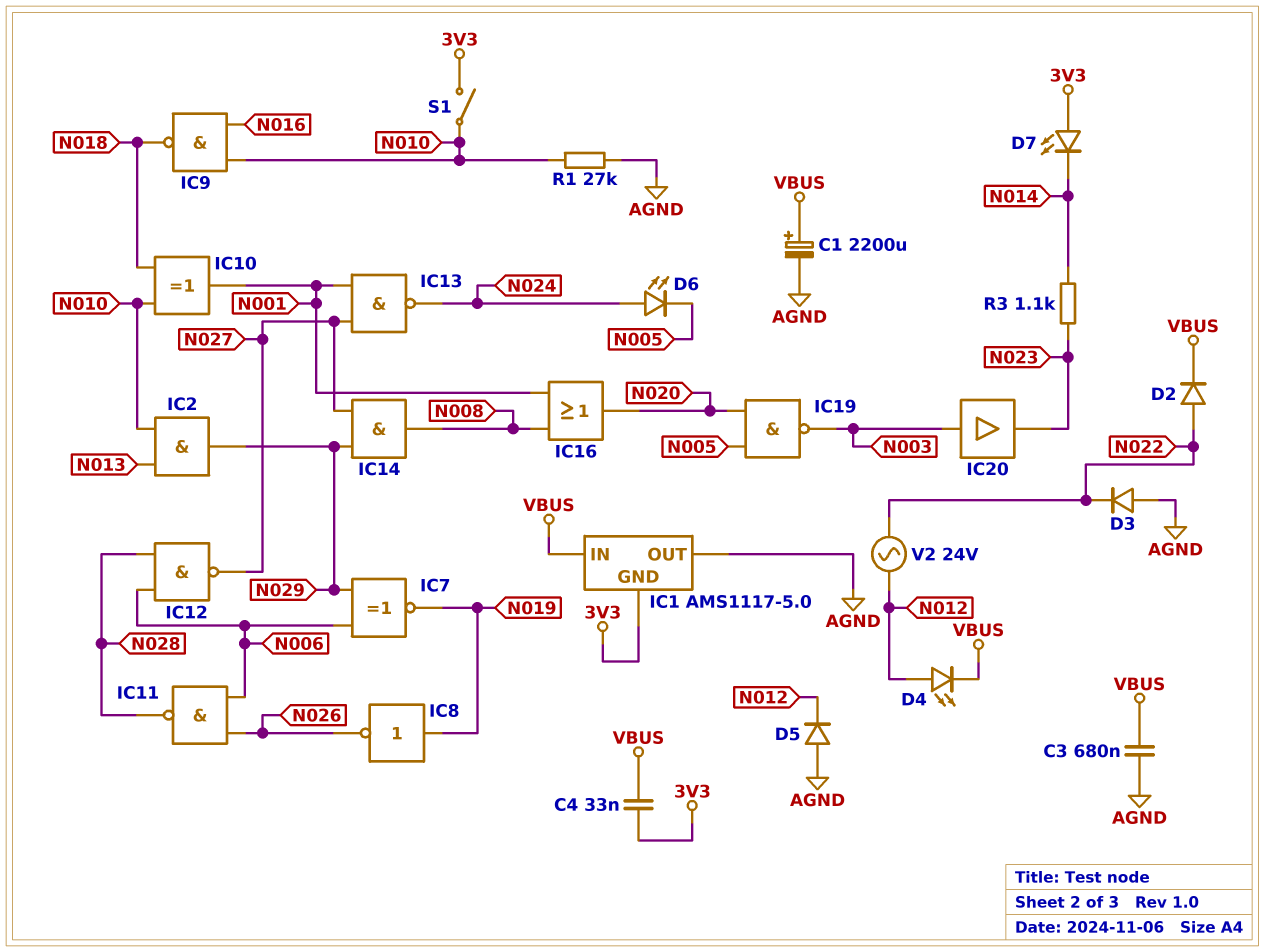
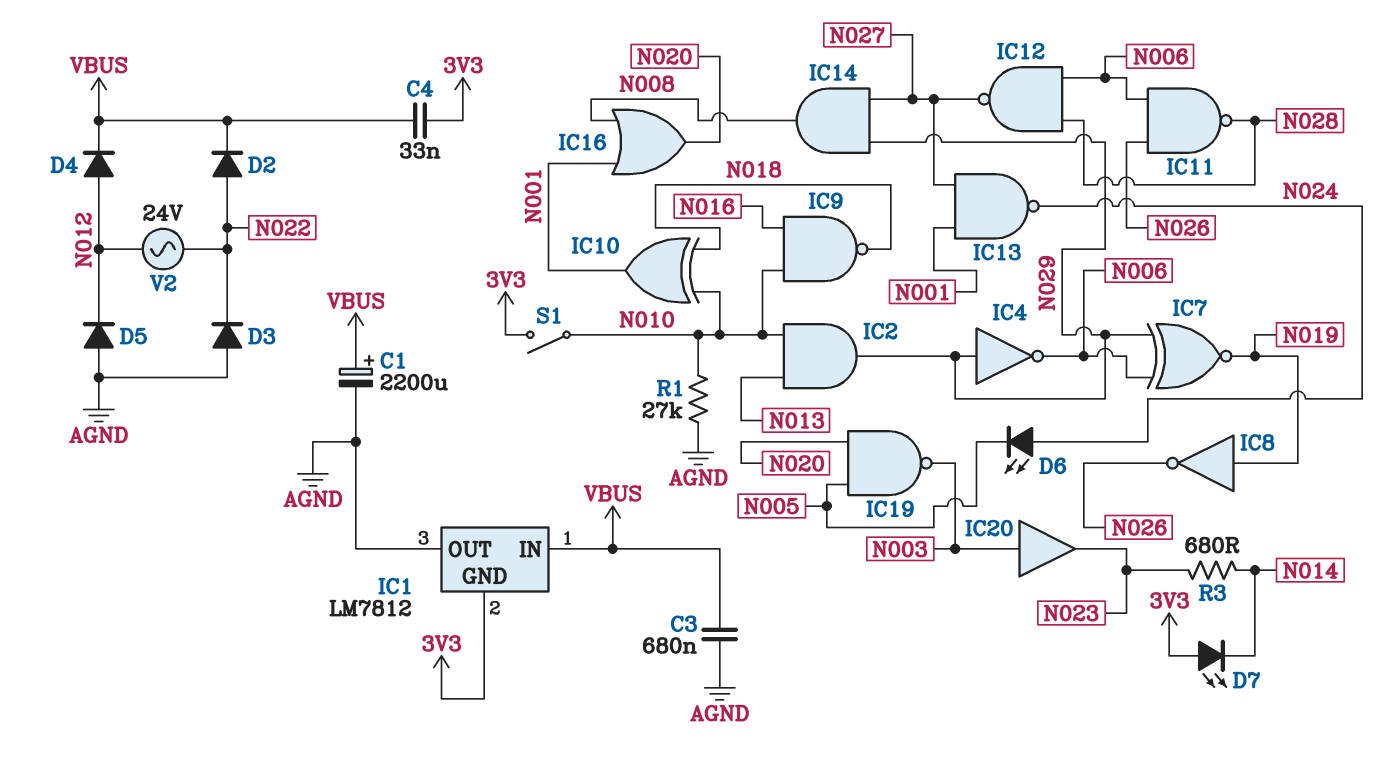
D4: LED (A N012, K VBUS) -> diode (A N012, K VBUS)
IC1: AMS1117-5.0 -> LM7812
IC4: none -> NOT (in N029, out N006)
R3: 1.1k (N014, N023) -> 680 (N014, N023)

